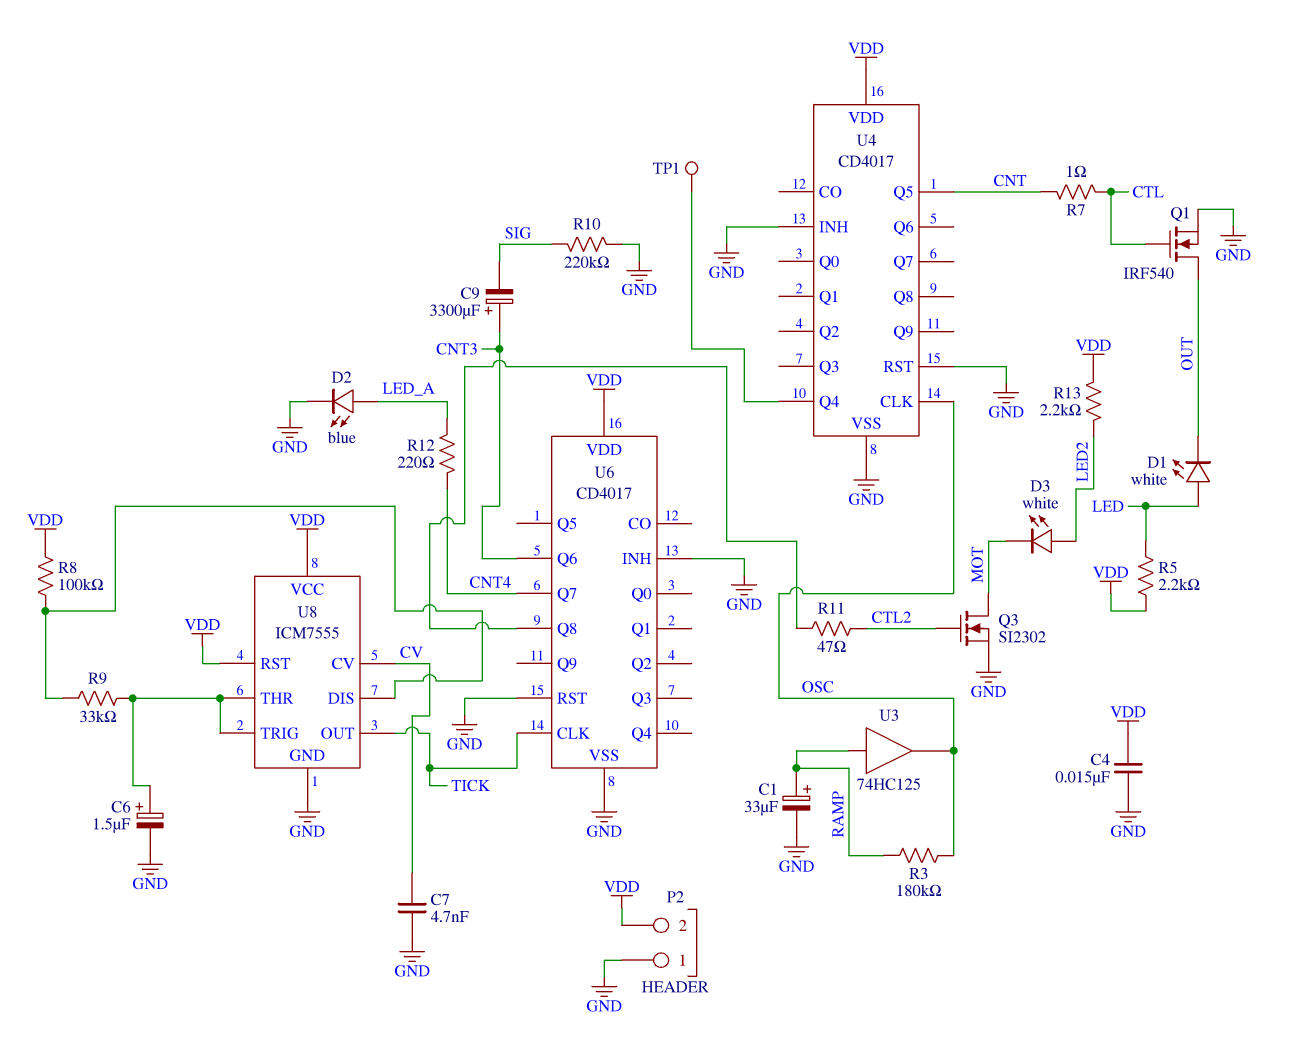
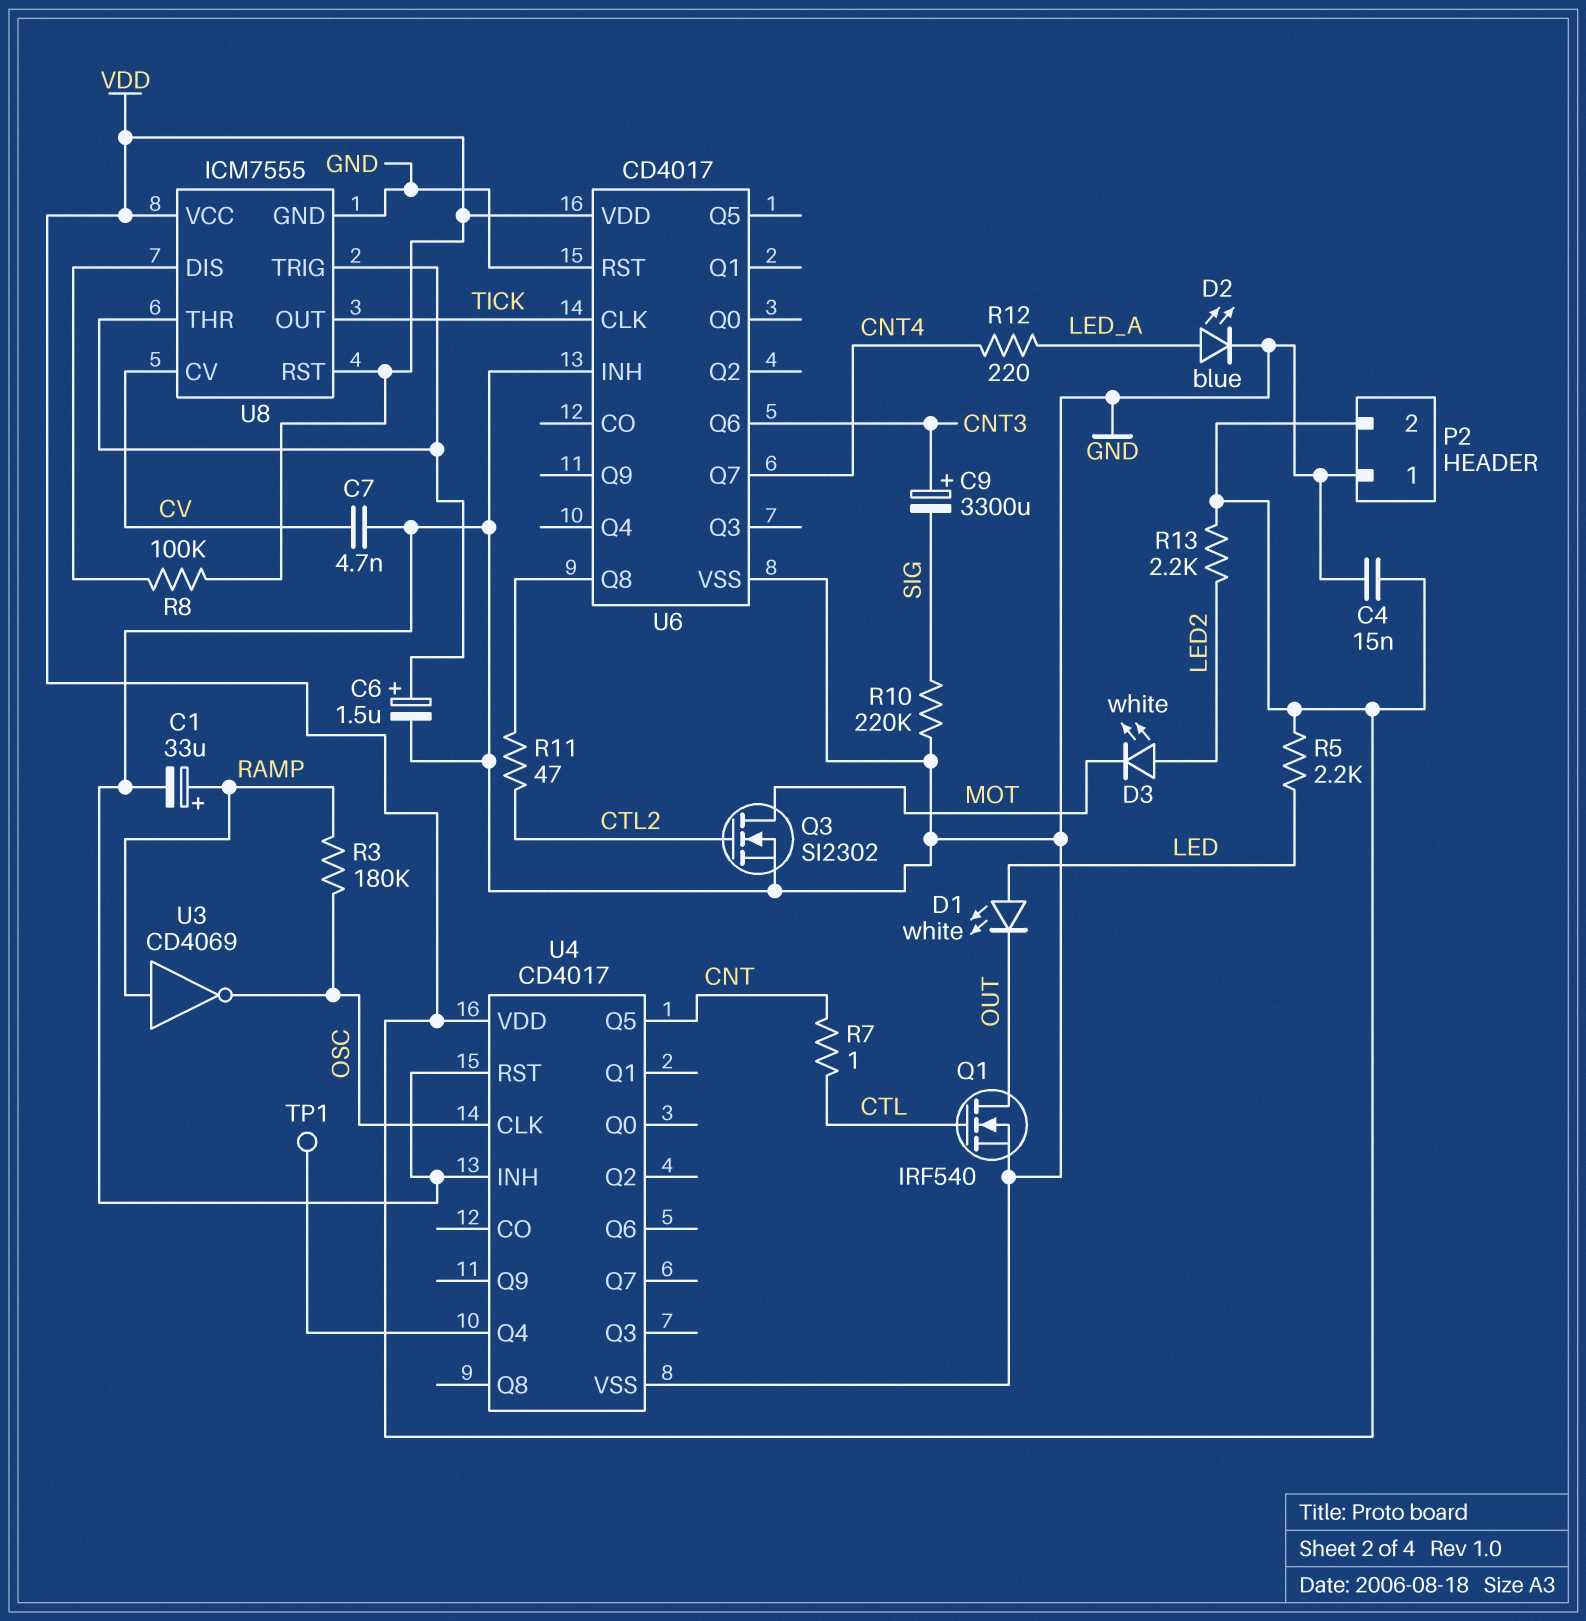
R9: 33k (U8/DIS, U8/THR) -> none
U3: buffer 74HC125 (in RAMP, out OSC) -> NOT CD4069 (in RAMP, out OSC)

